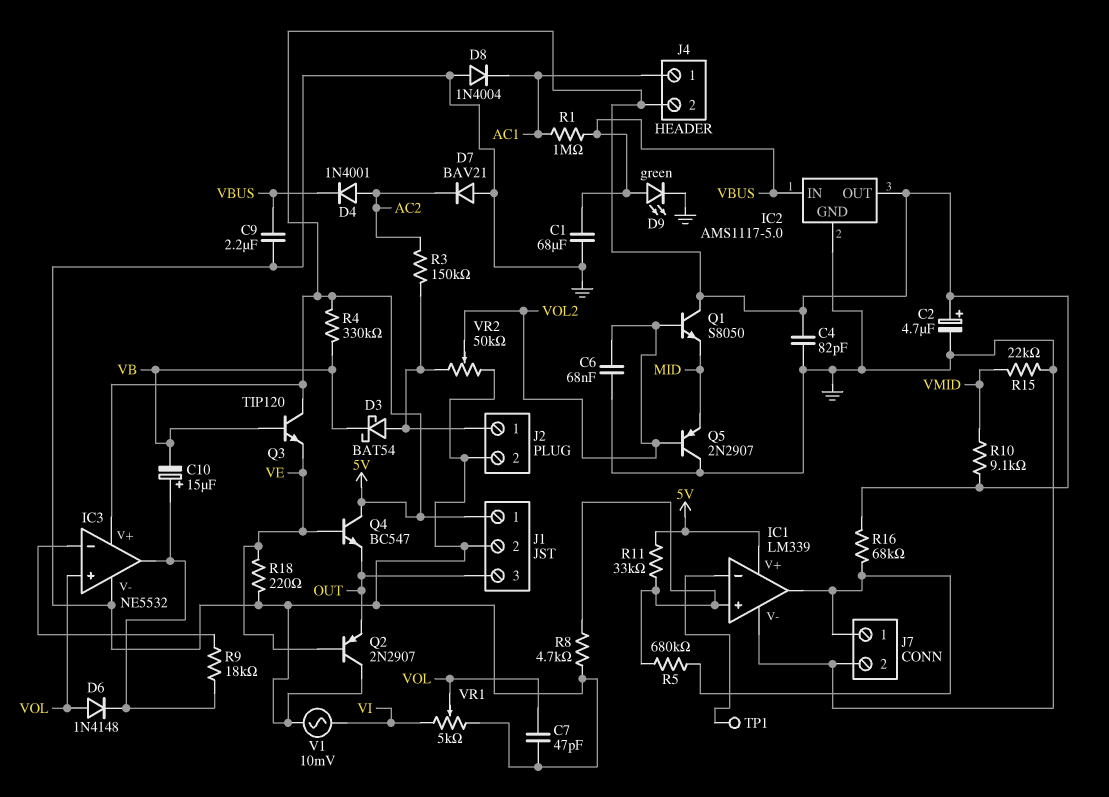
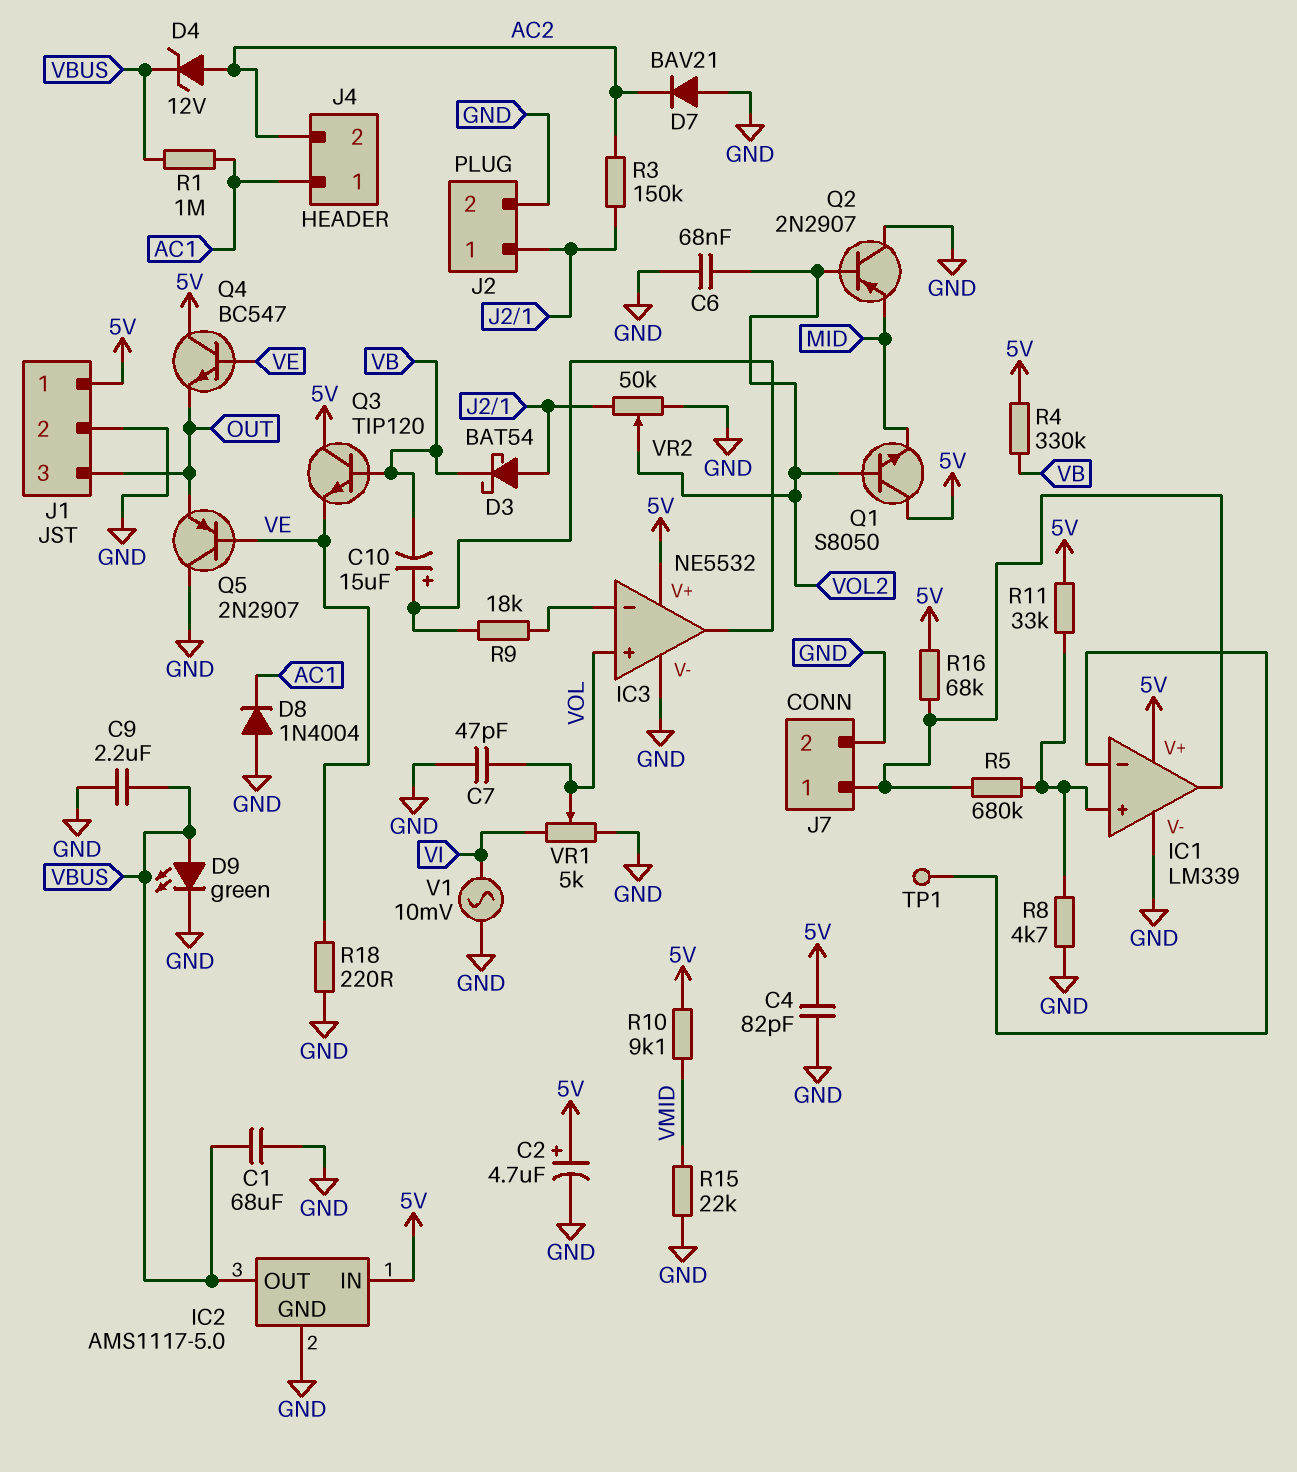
D4: diode 1N4001 (A AC2, K VBUS) -> zener 12V (A AC2, K VBUS)
D6: diode 1N4148 (A VOL, K IC3/out) -> none
IC2 pin IN: VBUS -> 5V
IC2 pin OUT: 5V -> VBUS
J4 pin 2: 5V -> AC2
Q2: PNP 2N2907 (B VE, C GND, E OUT) -> PNP 2N2907 (B VOL2, C GND, E MID)
Q5: PNP 2N2907 (B VOL2, C GND, E MID) -> PNP 2N2907 (B VE, C GND, E OUT)

